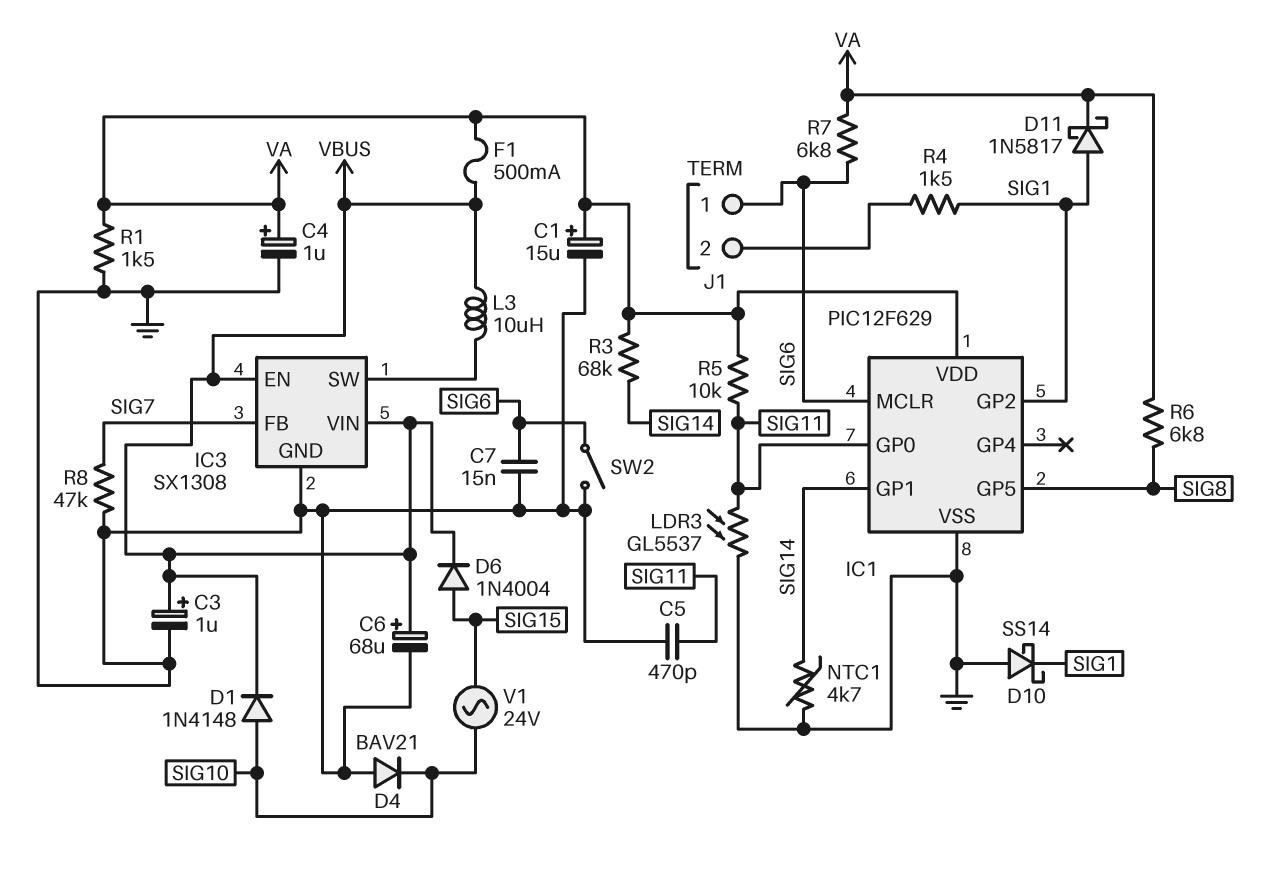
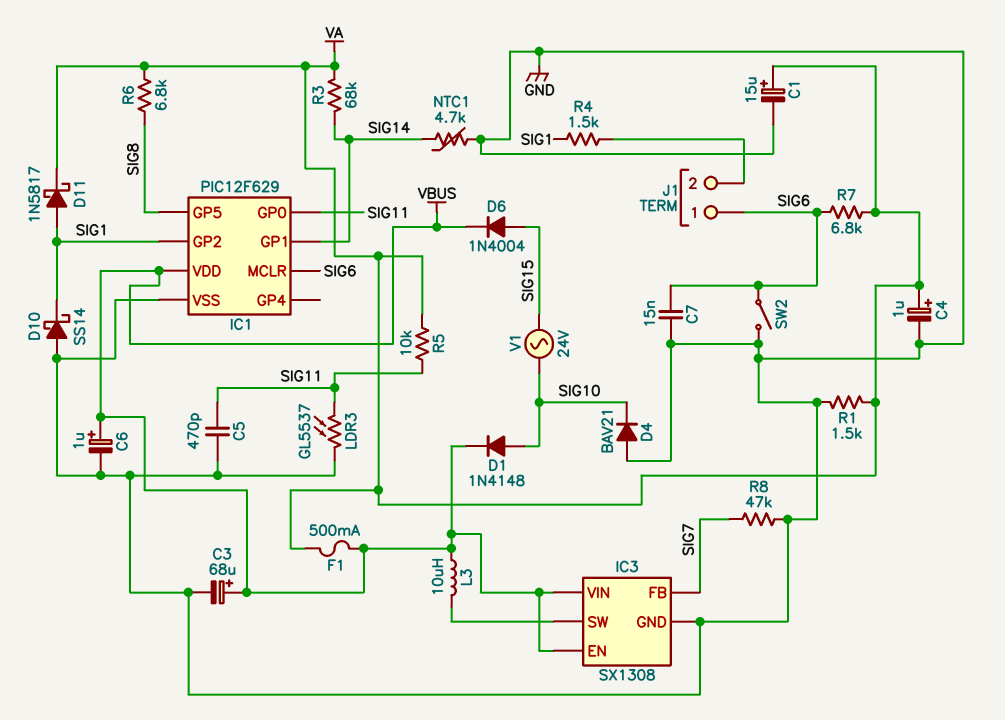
C3: 1uF (plus VBUS, minus GND) -> 68uF (plus VBUS, minus GND)
C6: 68uF (plus VBUS, minus GND) -> 1uF (plus VBUS, minus GND)
IC1 pin VDD: VA -> VBUS

